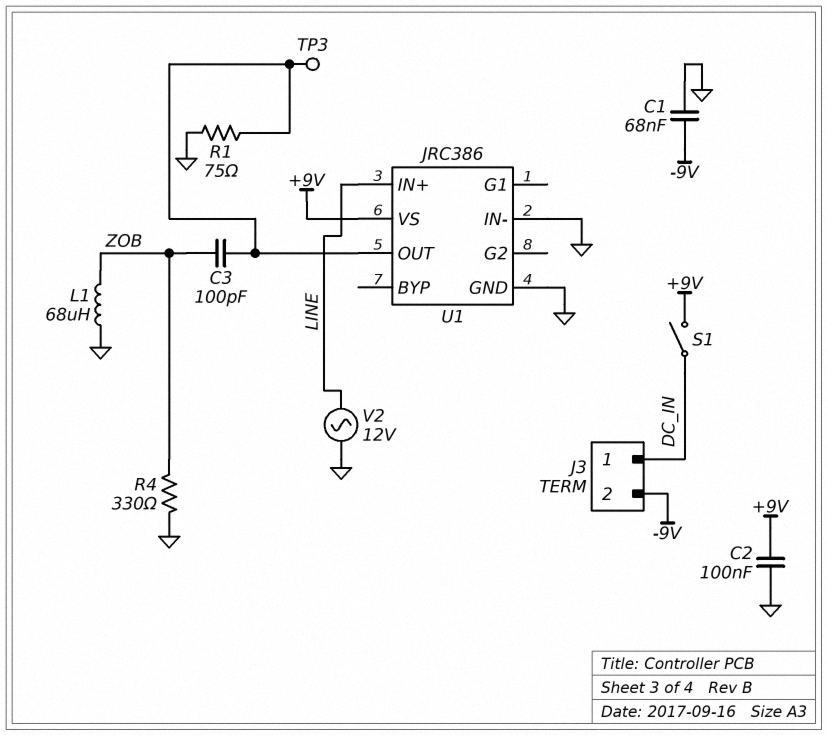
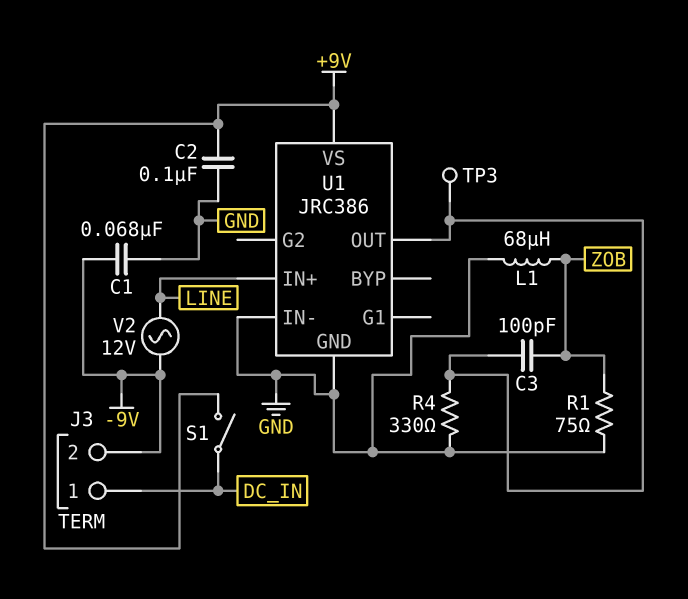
R1: 75 (GND, U1/OUT) -> 75 (GND, ZOB)
R4: 330 (GND, ZOB) -> 330 (GND, U1/OUT)
V2: AC 12V (GND, LINE) -> AC 12V (-9V, LINE)

